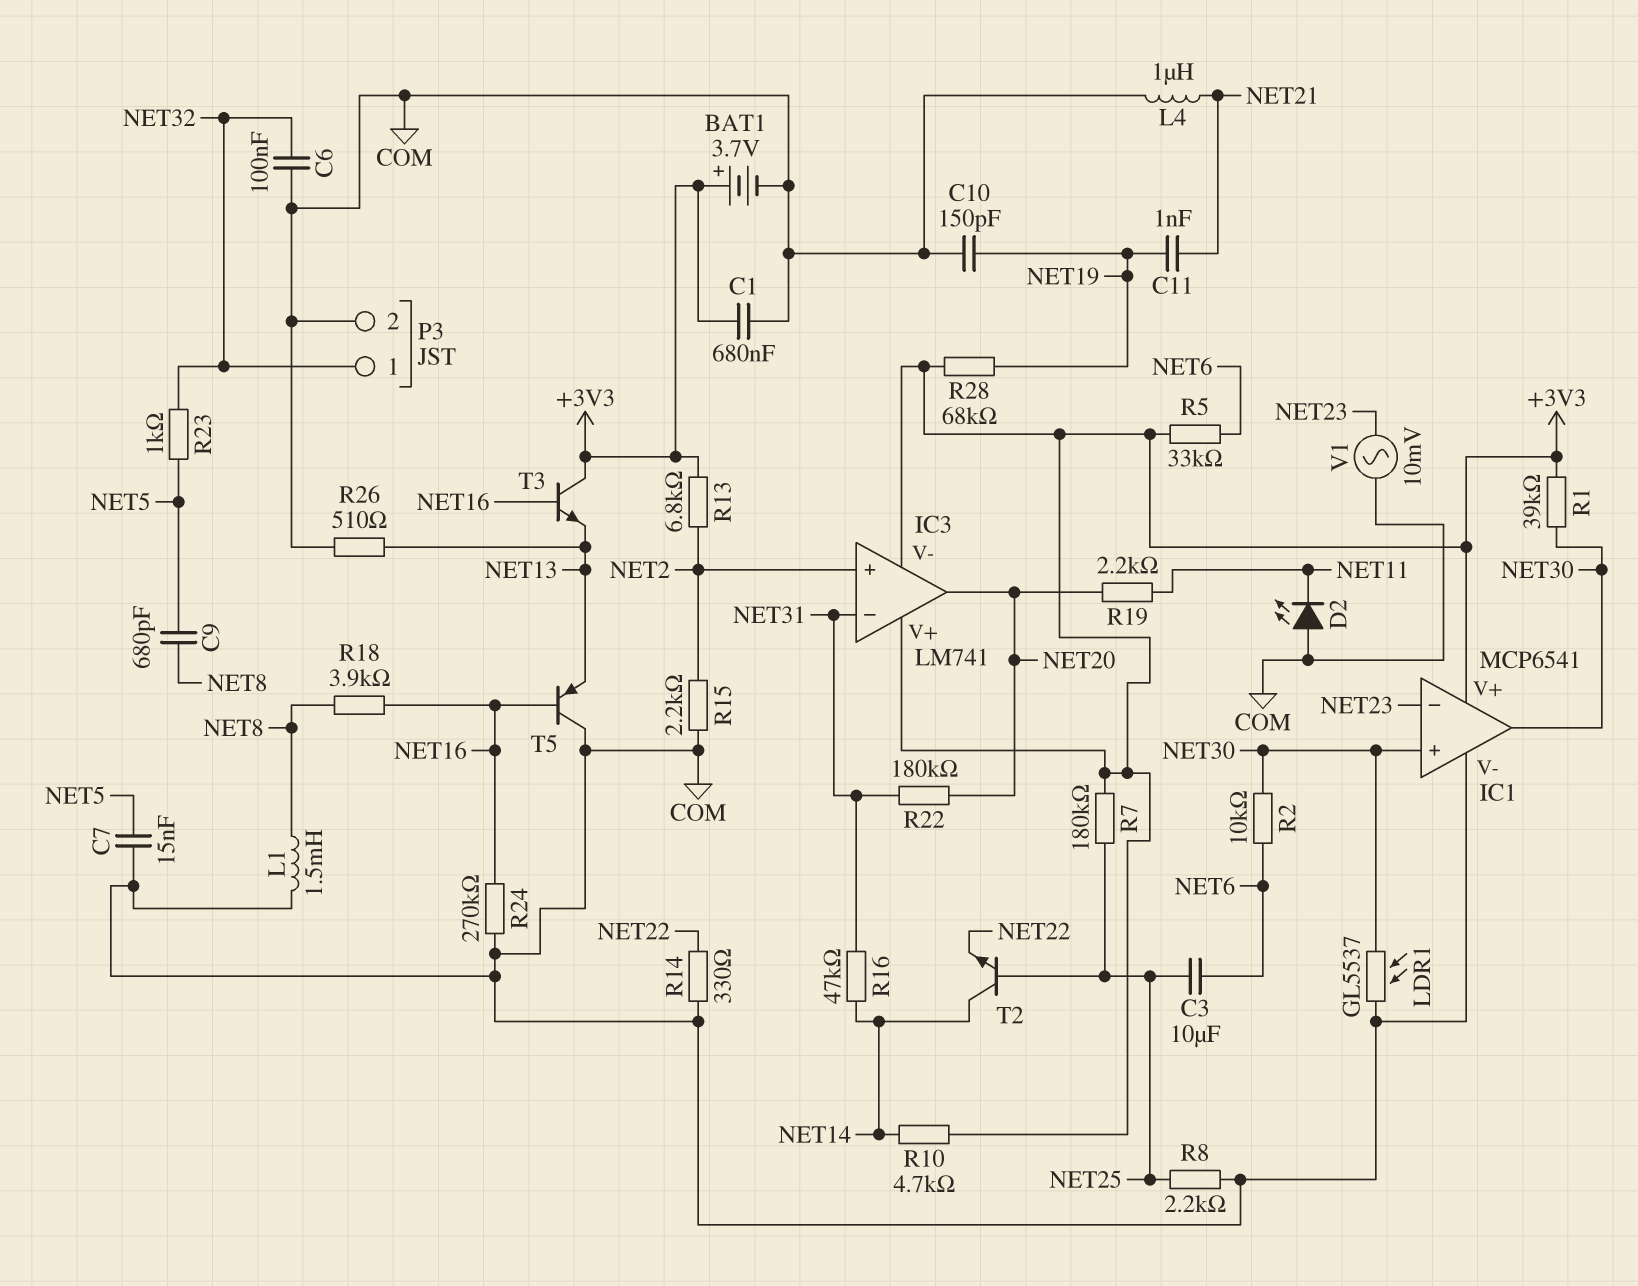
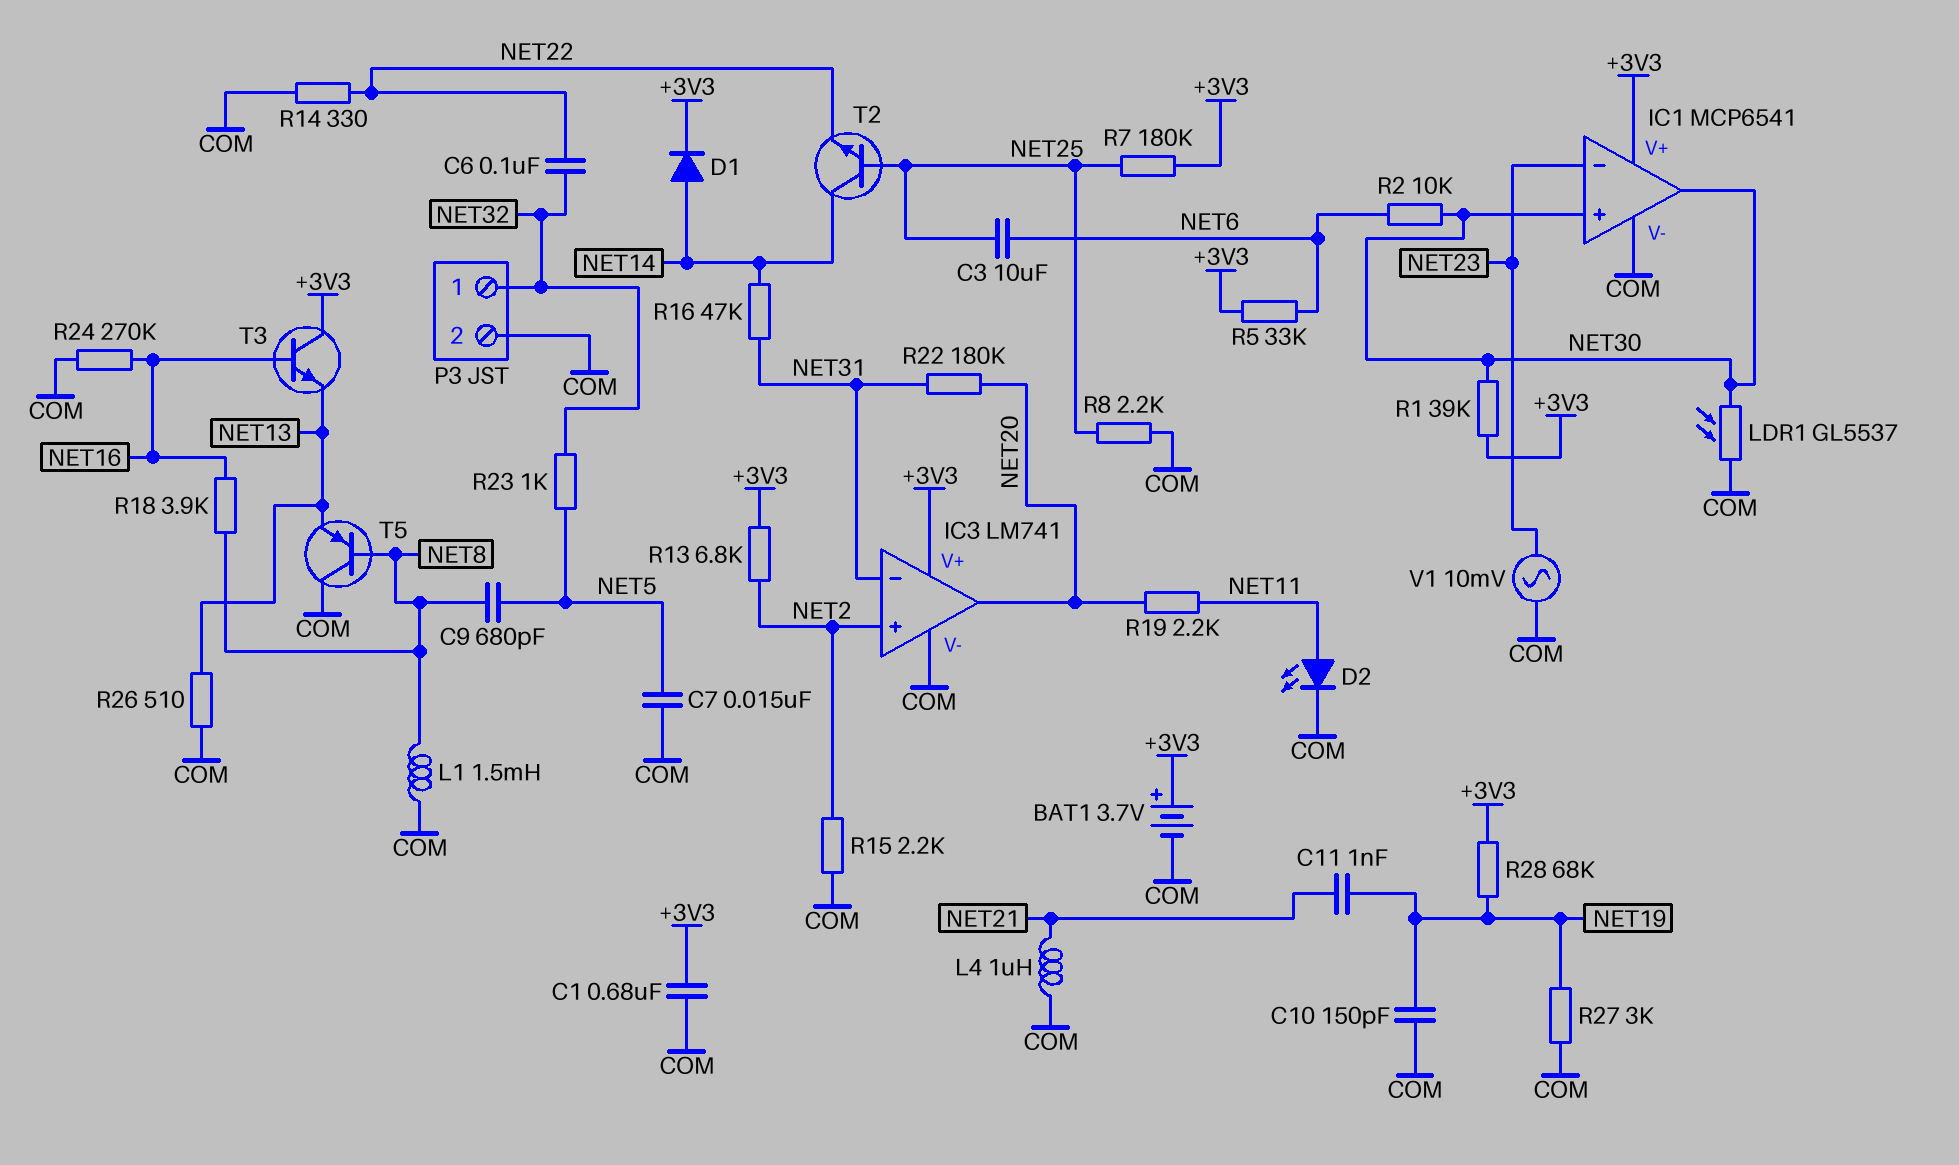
C6: 100nF (COM, NET32) -> 100nF (NET22, NET32)
D1: none -> diode (A NET14, K +3V3)
D2: LED (A COM, K NET11) -> LED (A NET11, K COM)
IC3 pin V-: +3V3 -> COM
R10: 4.7k (+3V3, NET14) -> none
R27: none -> 3k (COM, NET19)
T5: PNP (B NET16, C COM, E NET13) -> PNP (B NET8, C COM, E NET13)

